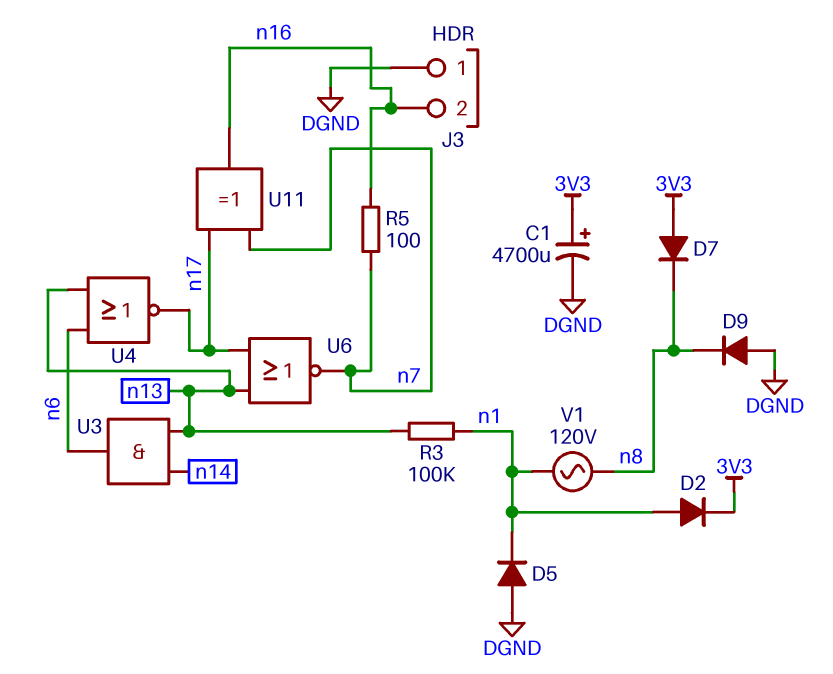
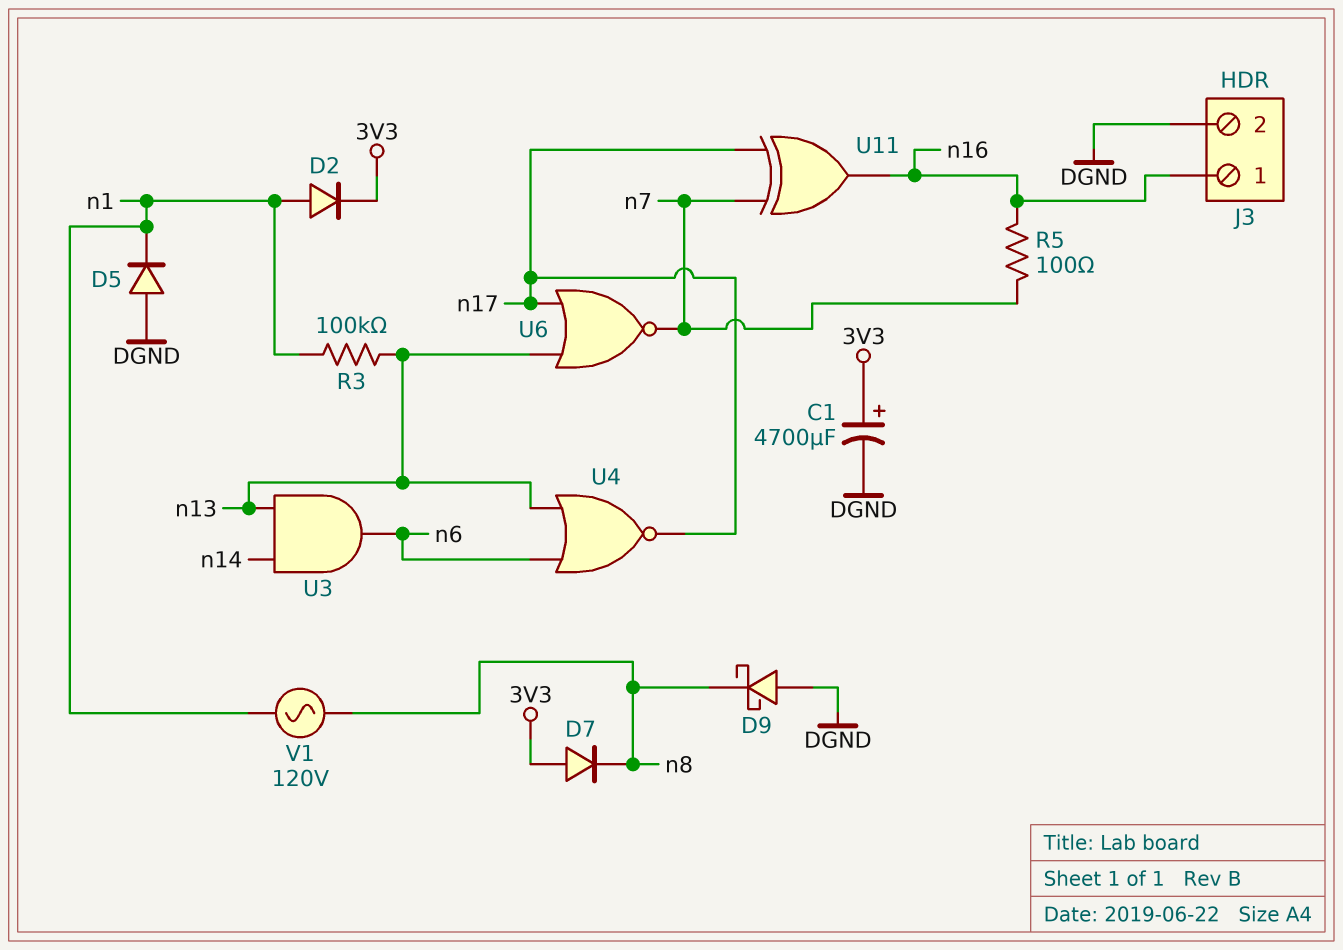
D9: diode (A DGND, K n8) -> schottky (A DGND, K n8)
J3 pin 1: DGND -> n16
J3 pin 2: n16 -> DGND

